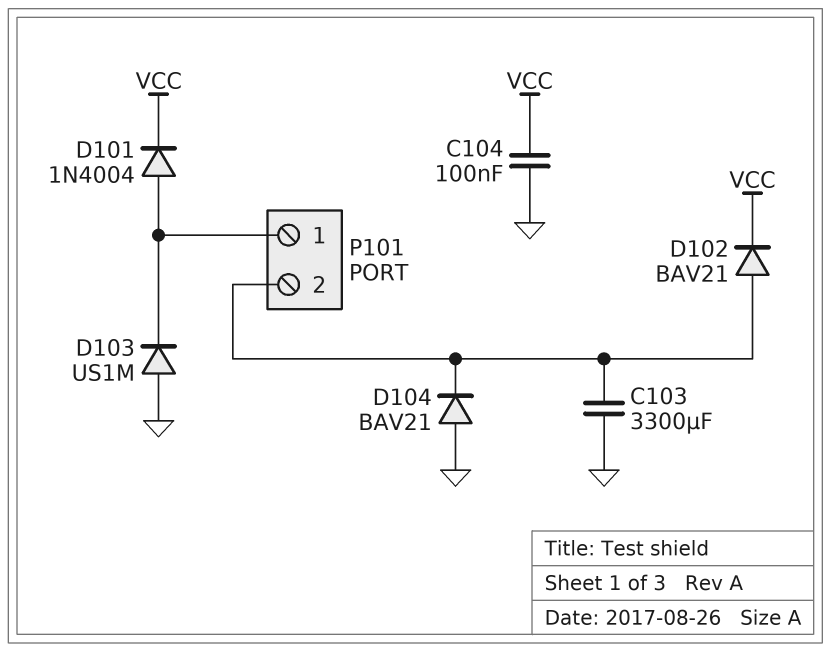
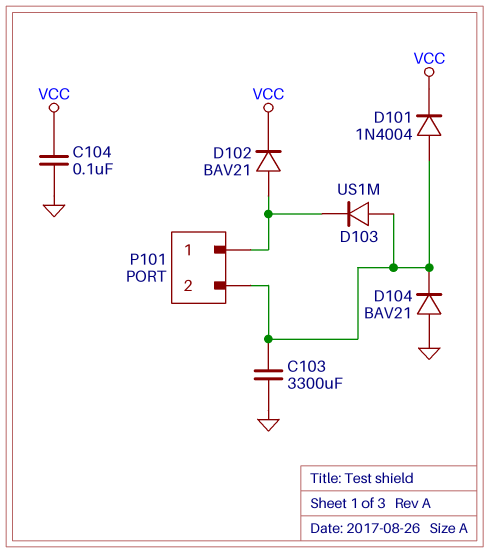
D101: diode 1N4004 (A P101/1, K VCC) -> diode 1N4004 (A P101/2, K VCC)
D102: diode BAV21 (A P101/2, K VCC) -> diode BAV21 (A P101/1, K VCC)
D103: diode US1M (A GND, K P101/1) -> diode US1M (A P101/2, K P101/1)

